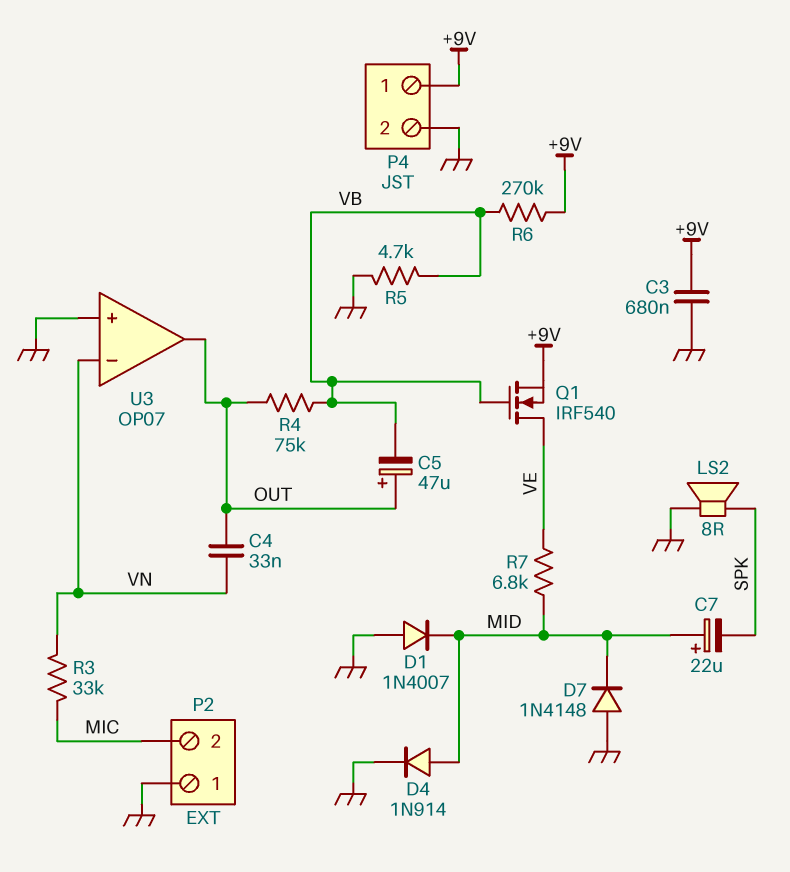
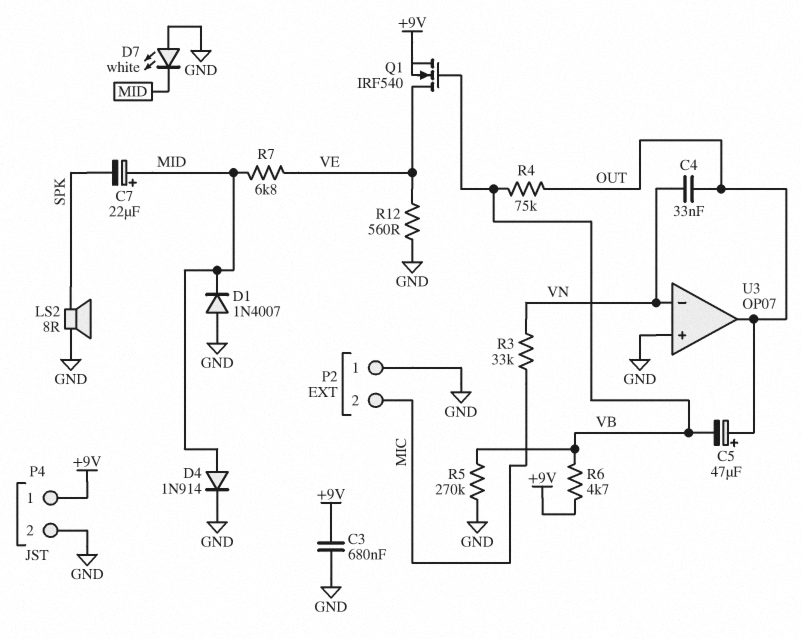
D7: diode 1N4148 (A GND, K MID) -> LED white (A GND, K MID)
R5: 4.7k (GND, VB) -> 270k (GND, VB)
R6: 270k (+9V, VB) -> 4.7k (+9V, VB)
R12: none -> 560 (GND, VE)

